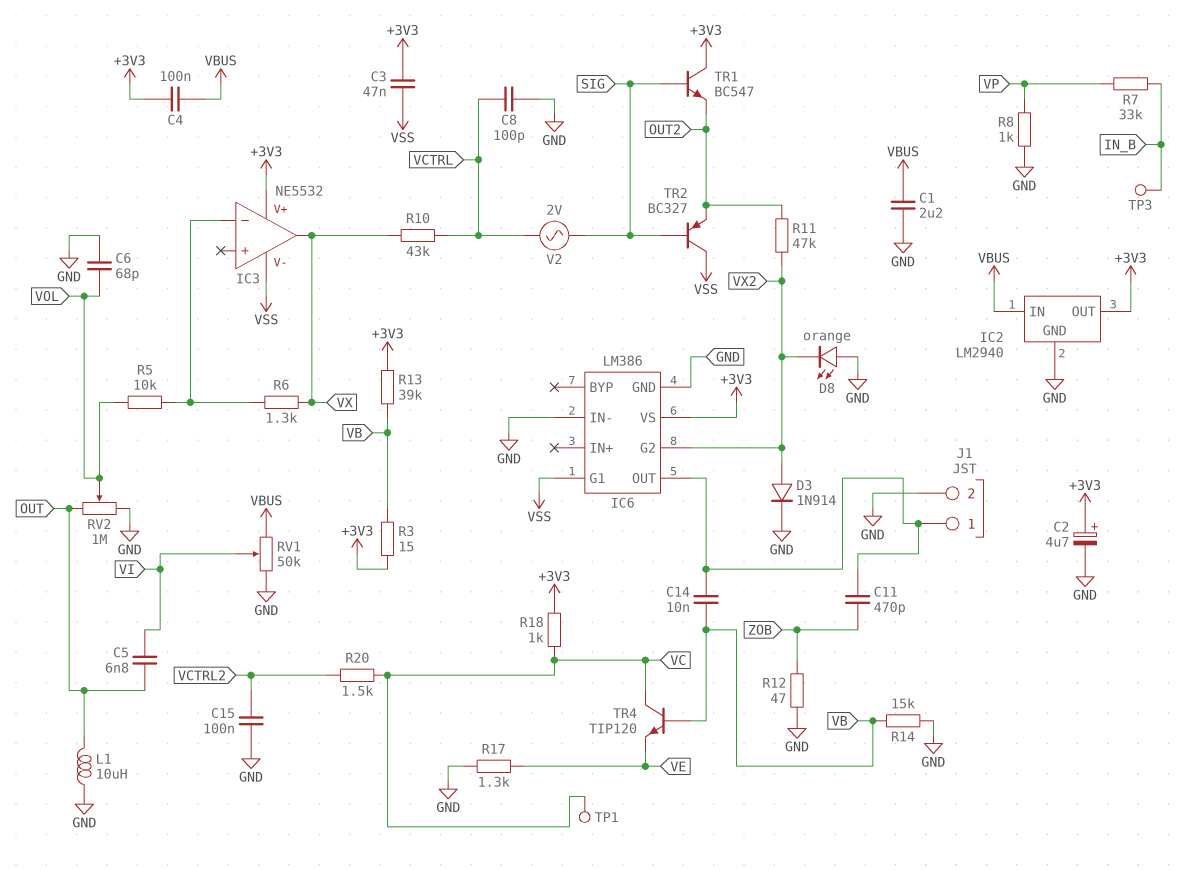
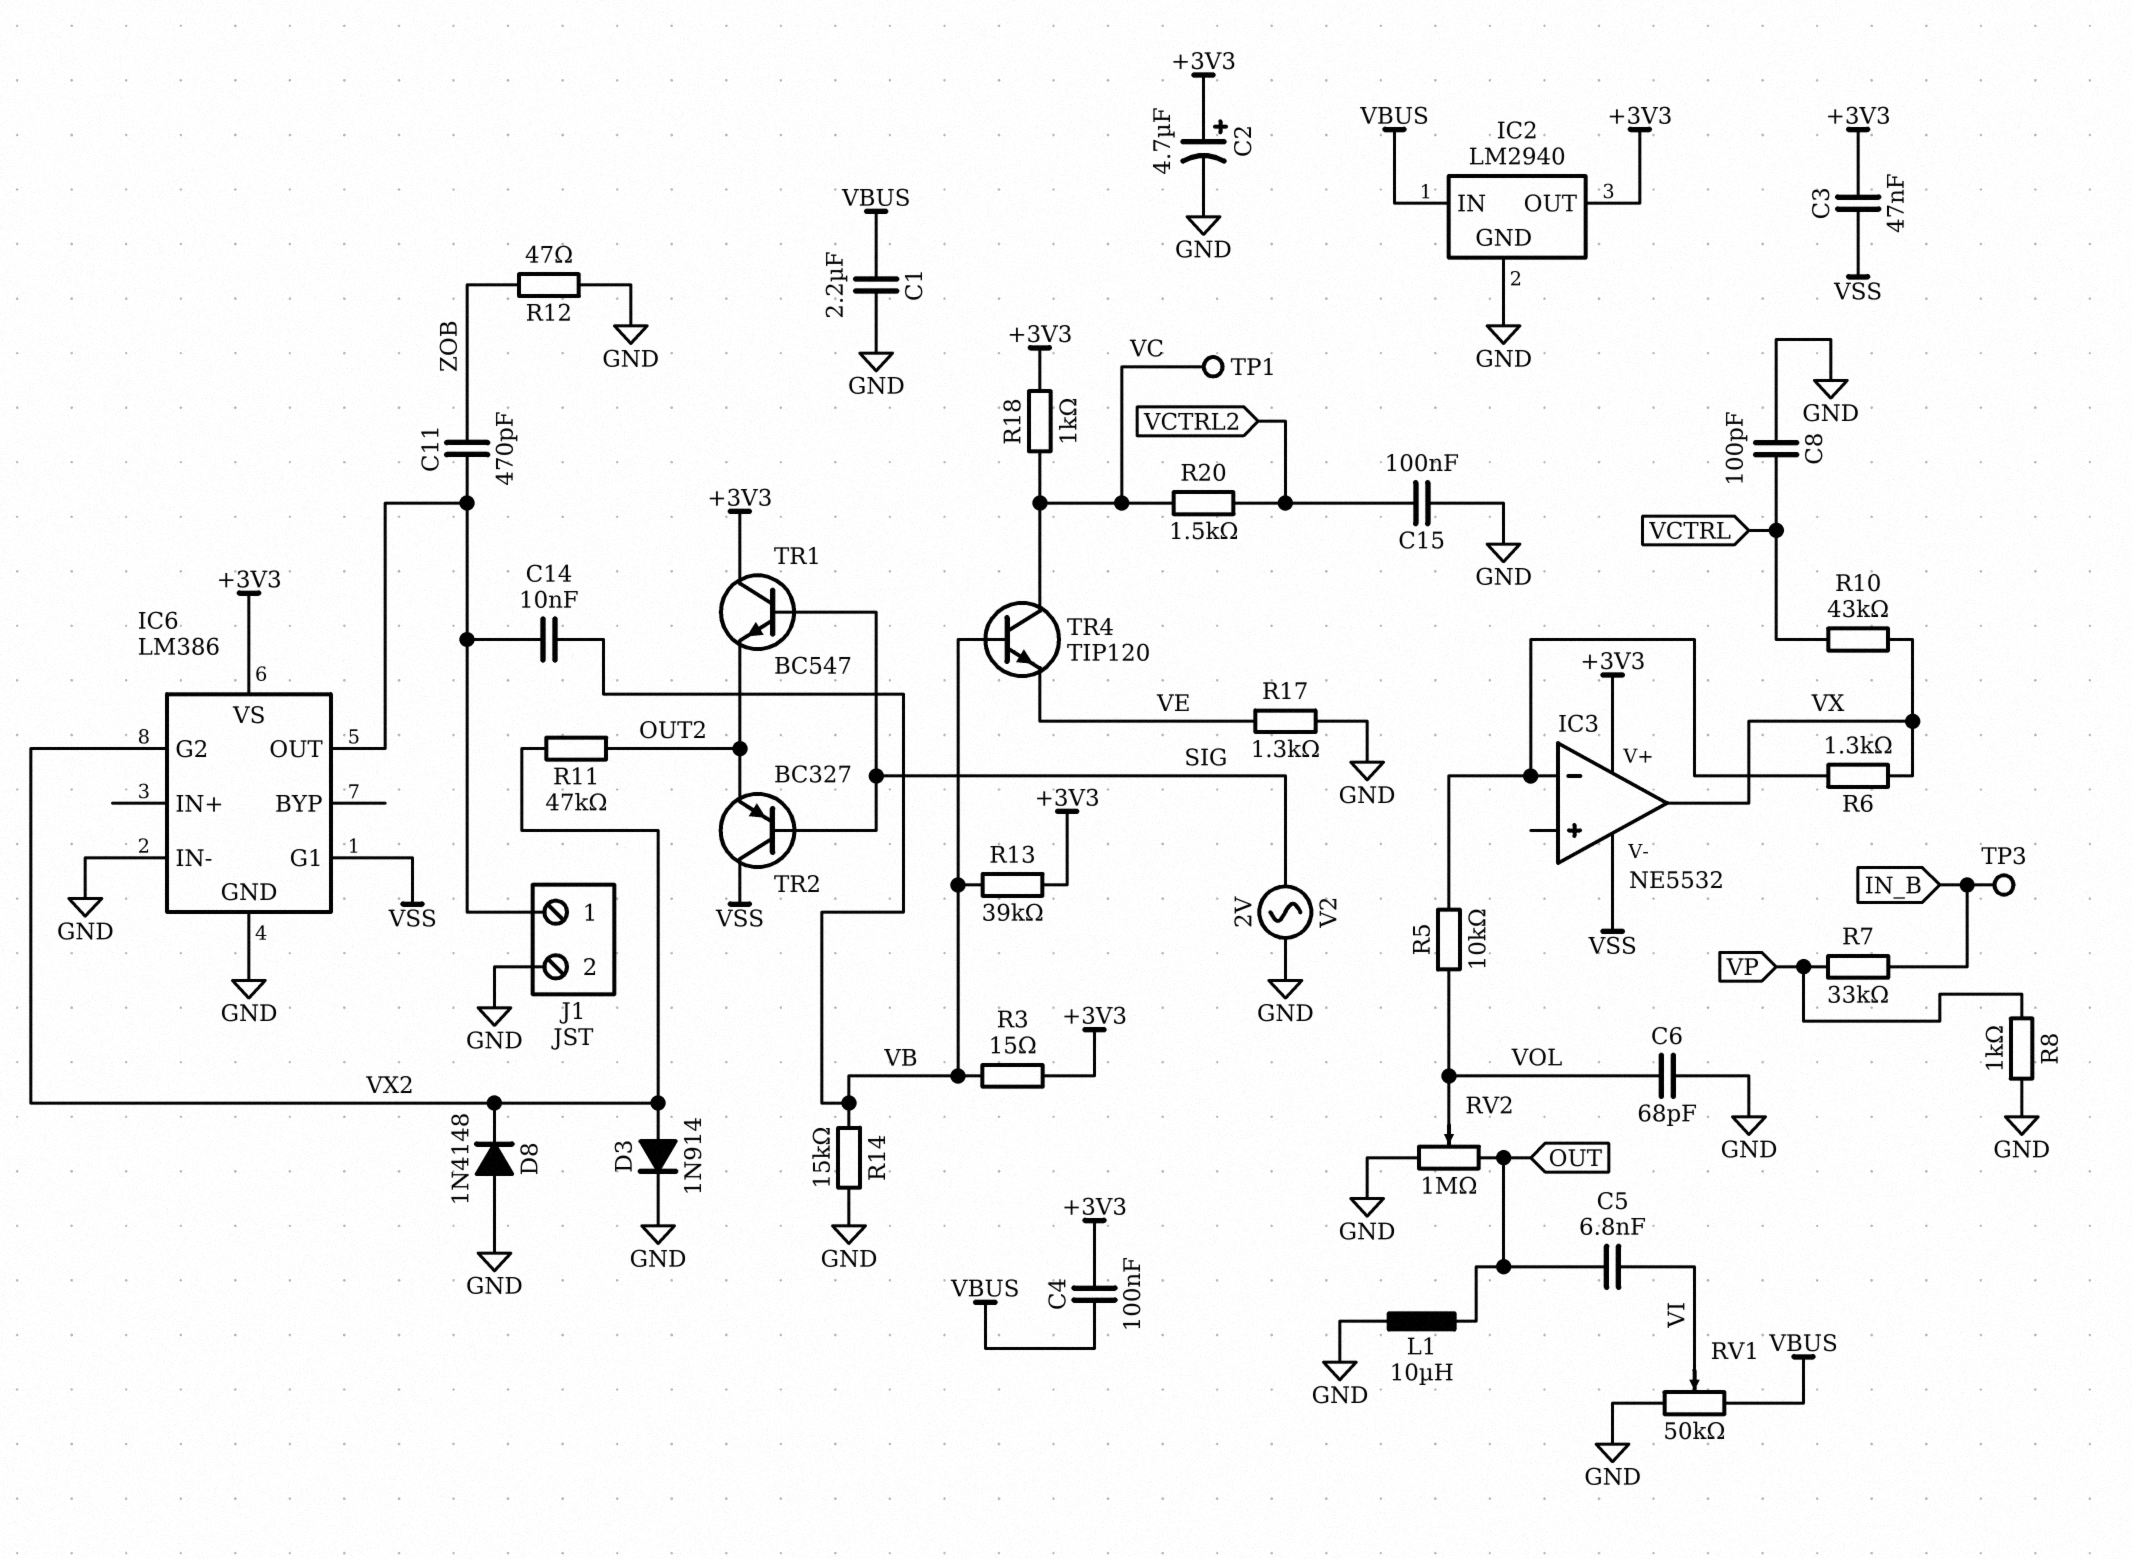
D8: LED orange (A GND, K VX2) -> diode 1N4148 (A GND, K VX2)
V2: AC 2V (SIG, VCTRL) -> AC 2V (GND, SIG)

